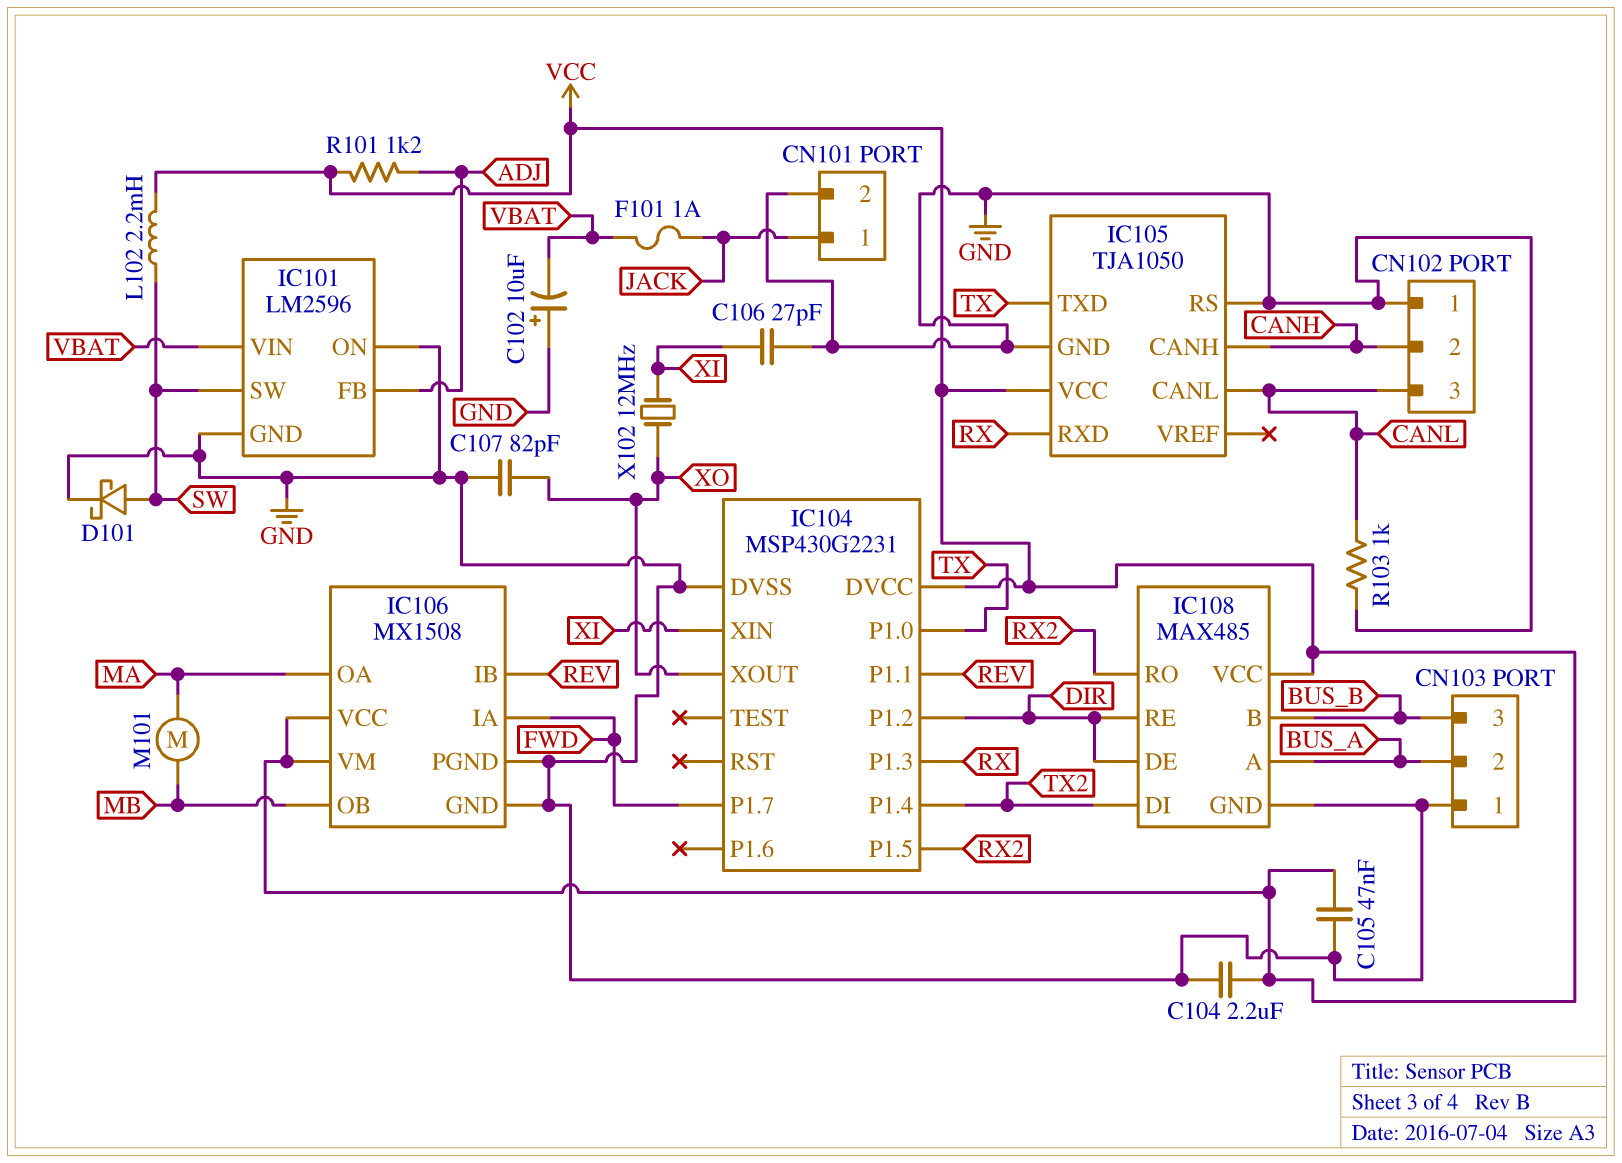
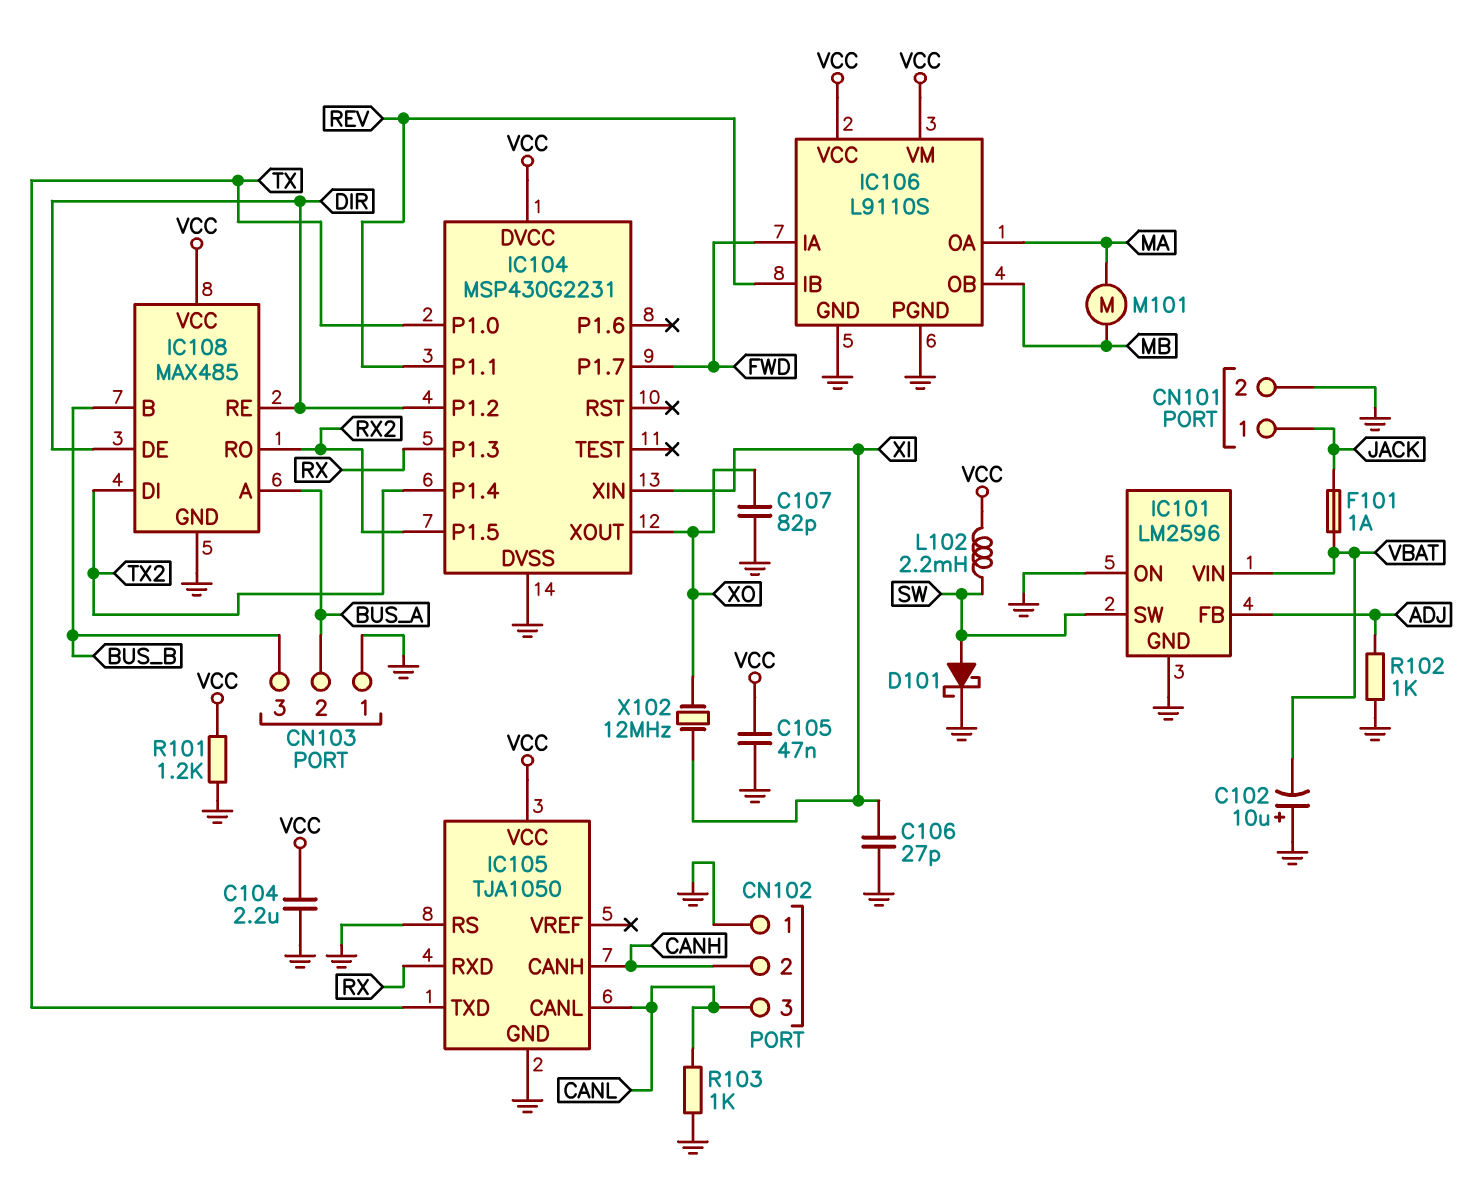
IC106: MX1508 -> L9110S
R101: 1.2k (ADJ, VCC) -> 1.2k (GND, VCC)
R102: none -> 1k (ADJ, GND)

